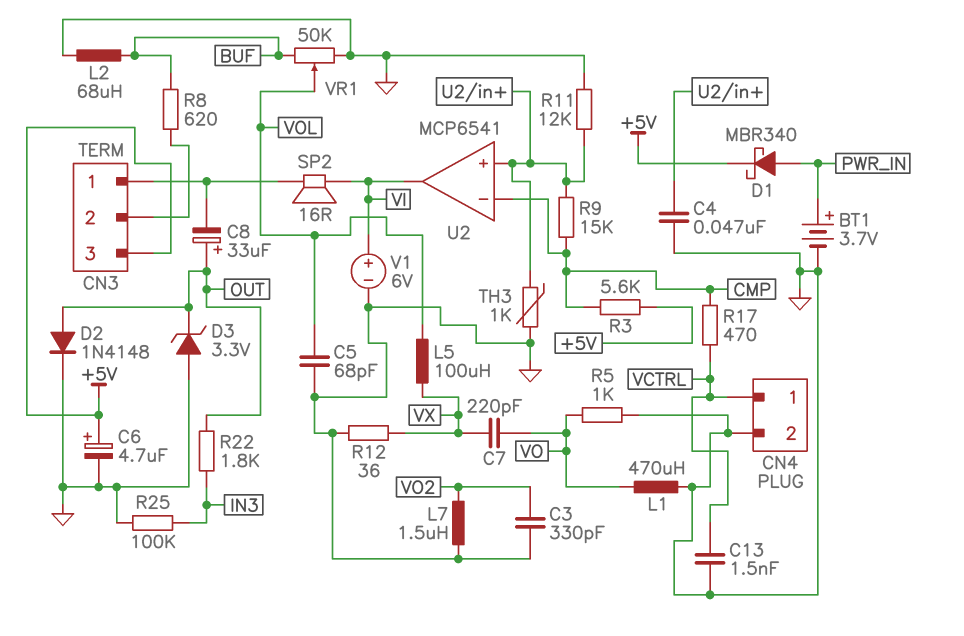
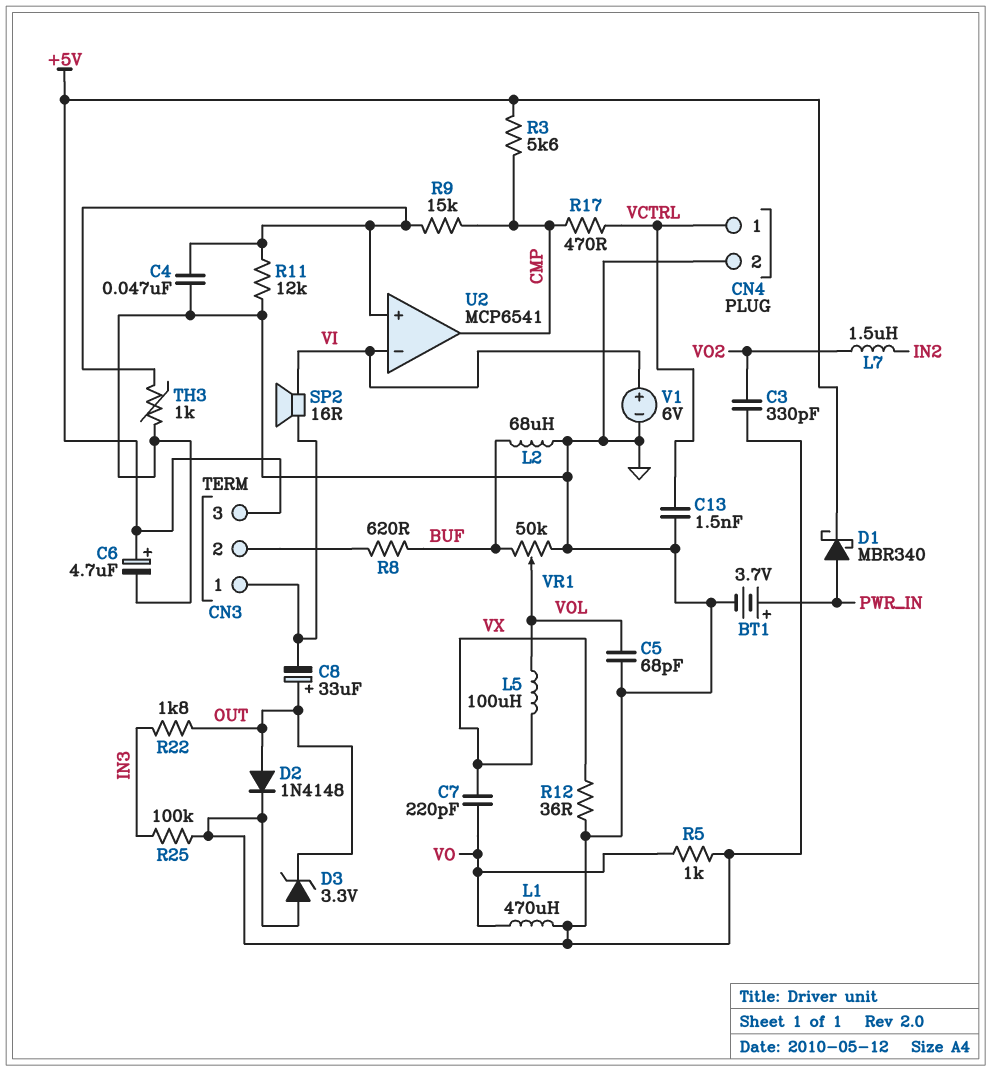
L7: 1.5uH (GND, VO2) -> 1.5uH (IN2, VO2)
U2 pin in-: CMP -> VI
U2 pin out: VI -> CMP

